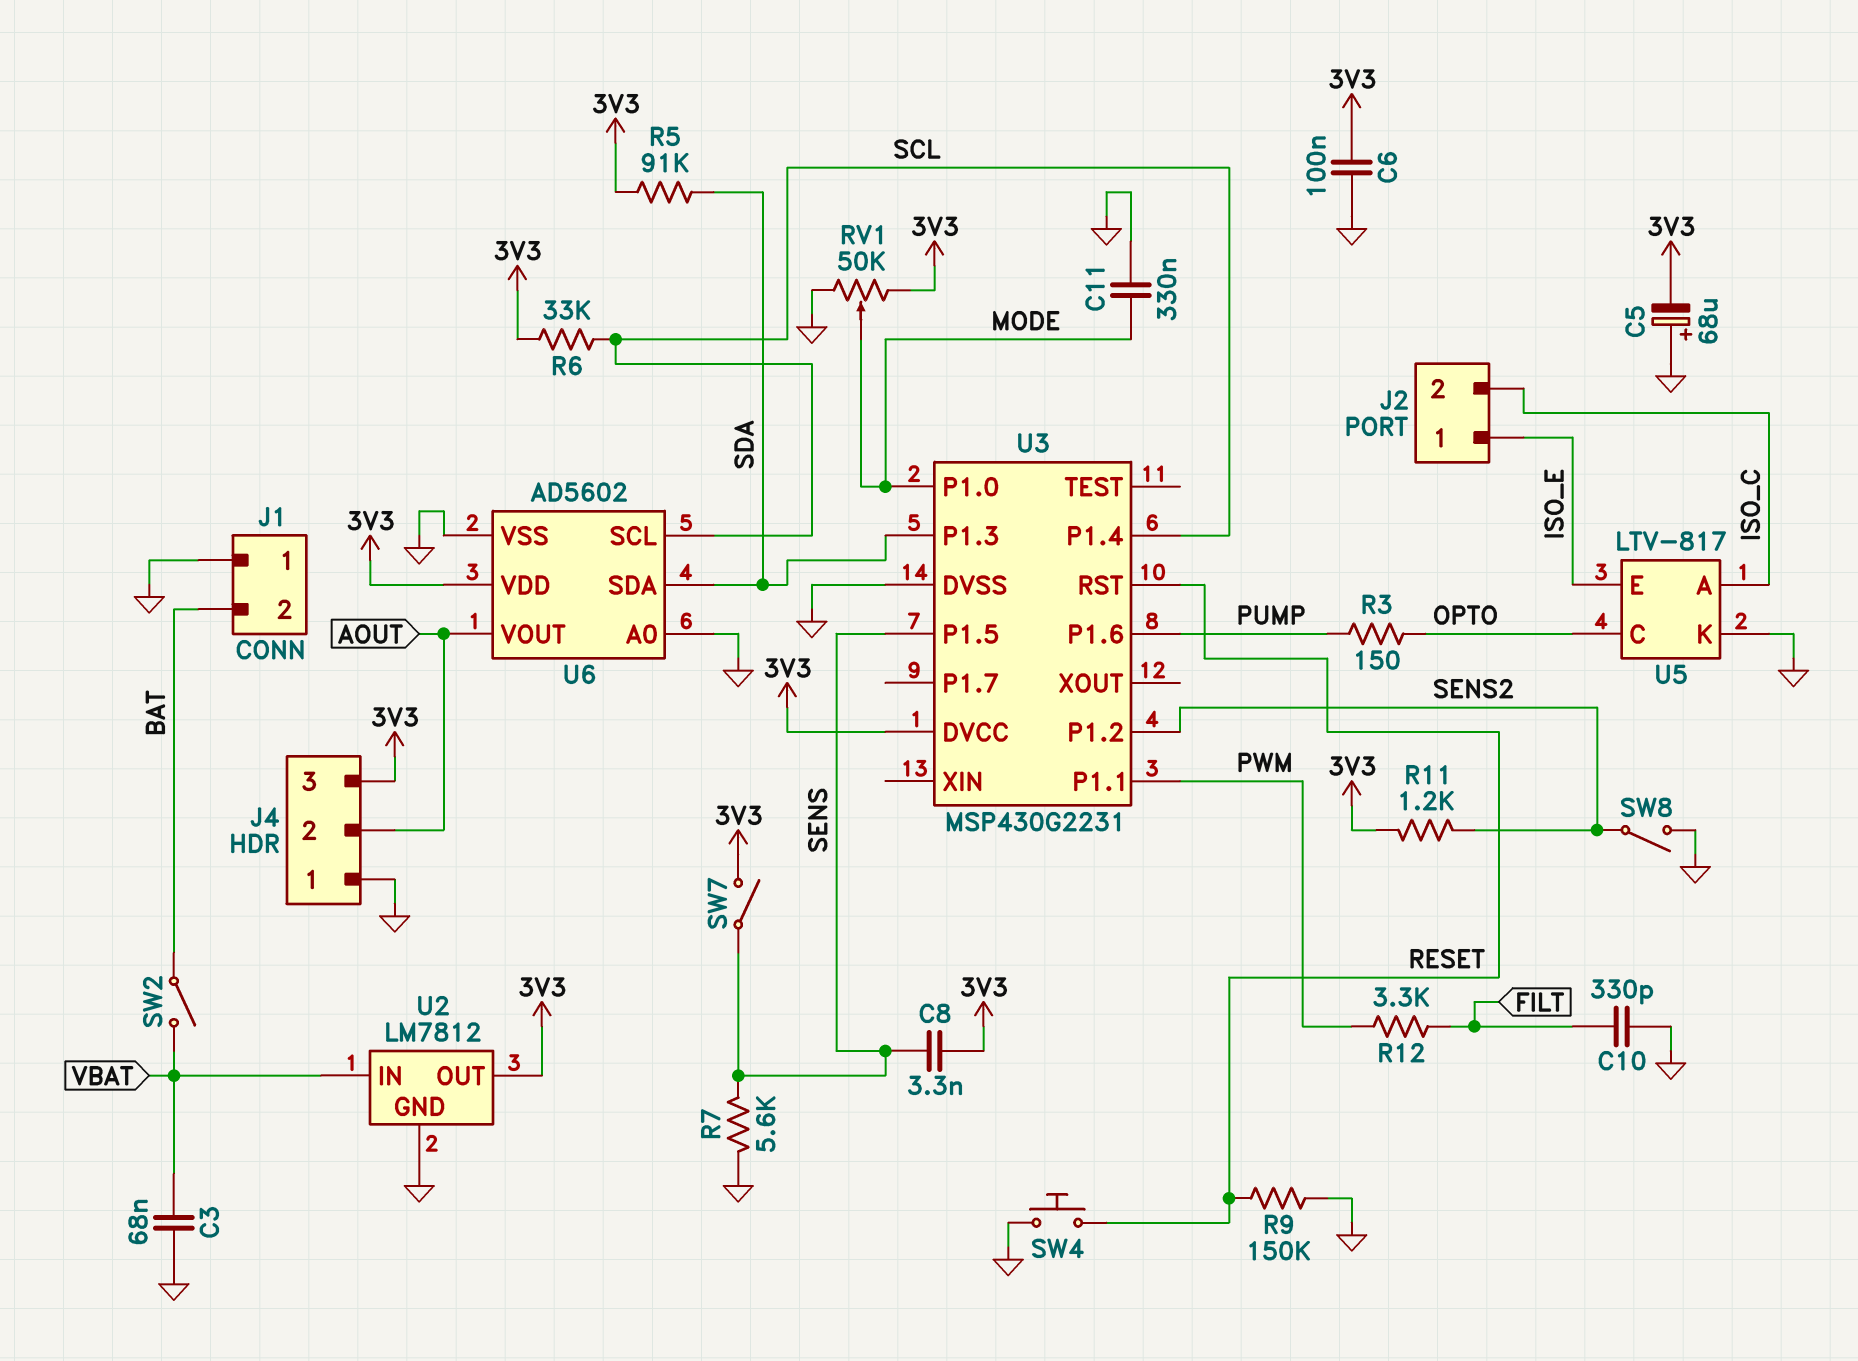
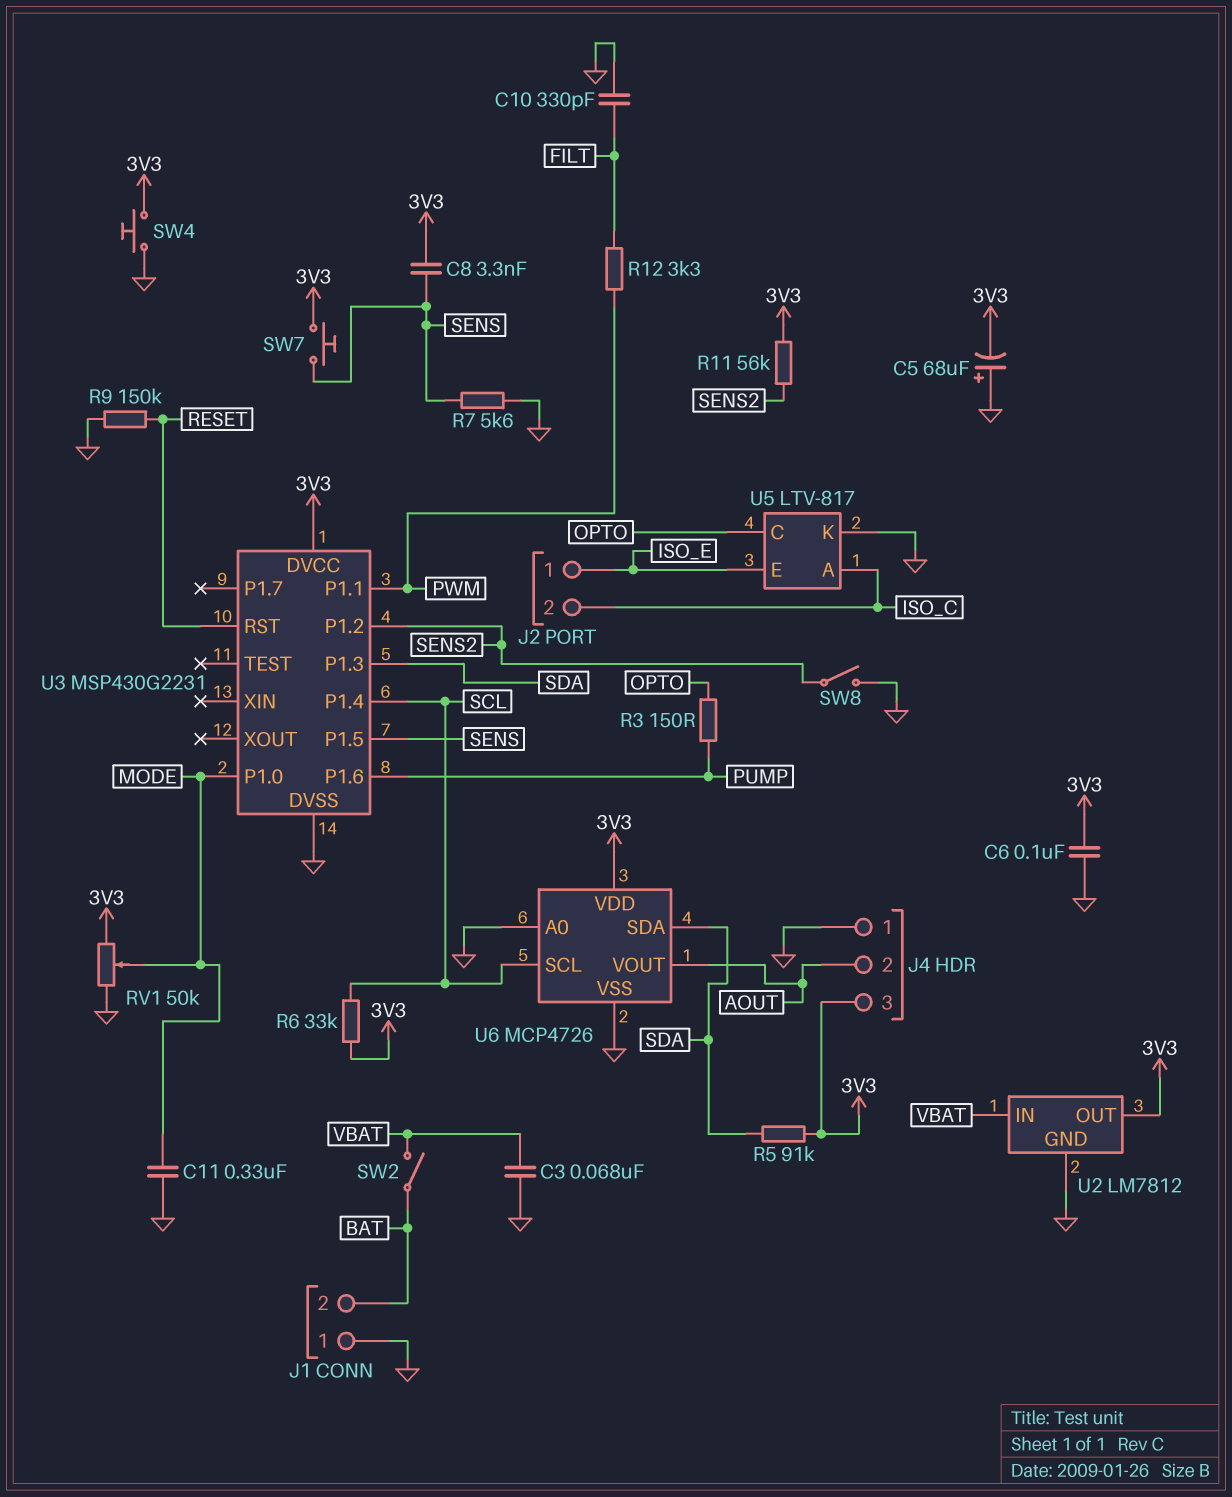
R11: 1.2k (3V3, SENS2) -> 56k (3V3, SENS2)
SW4: button (GND, RESET) -> button (3V3, GND)
SW7: switch (3V3, SENS) -> button (3V3, SENS)
U6: AD5602 -> MCP4726

